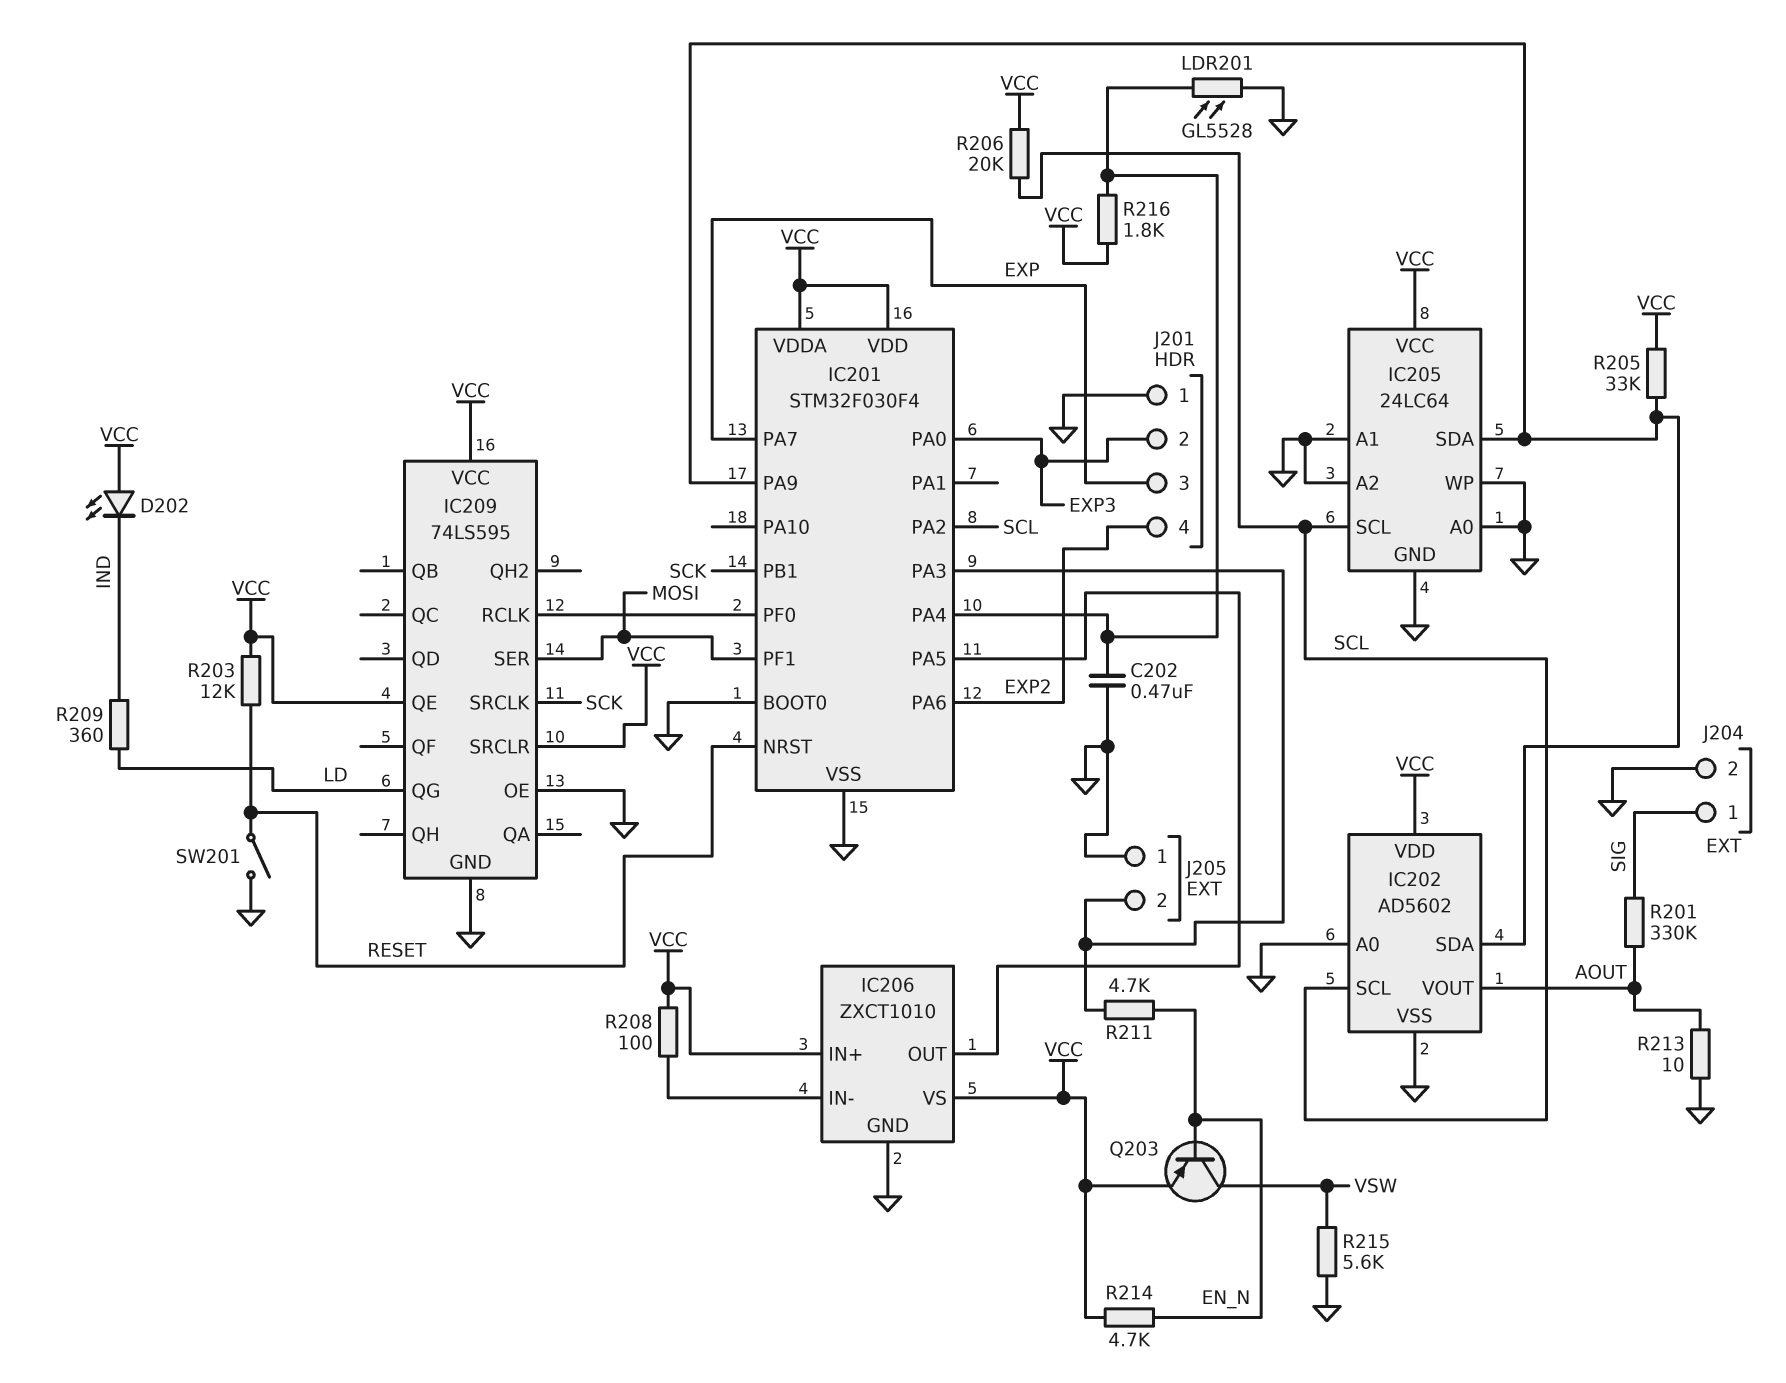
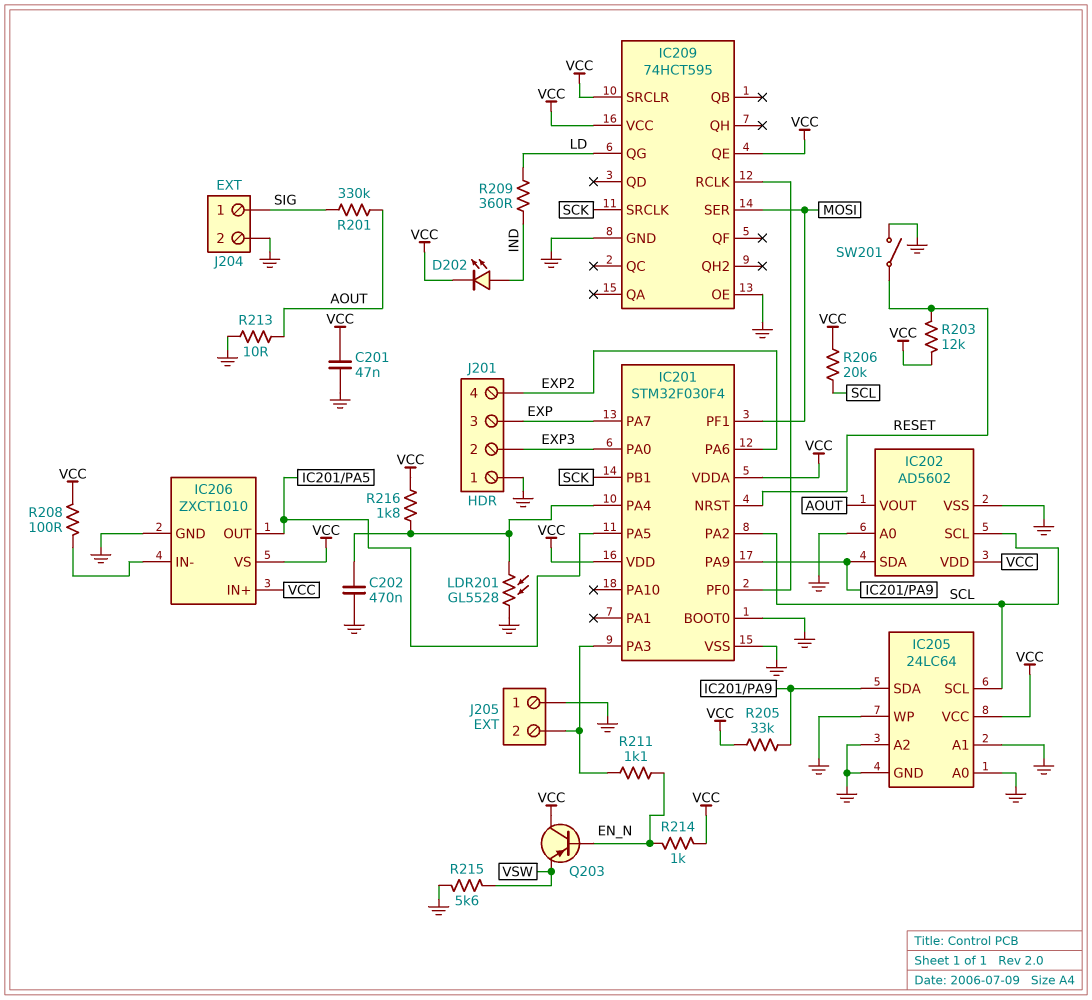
C201: none -> 47nF (GND, VCC)
D202: LED (A VCC, K IND) -> LED (A IND, K VCC)
IC209: 74LS595 -> 74HCT595
Q203: PNP (B EN_N, C VSW, E VCC) -> PNP (B EN_N, C VCC, E VSW)
R211: 4.7k (EN_N, IC201/PA3) -> 1.1k (EN_N, IC201/PA3)
R214: 4.7k (EN_N, VCC) -> 1k (EN_N, VCC)

